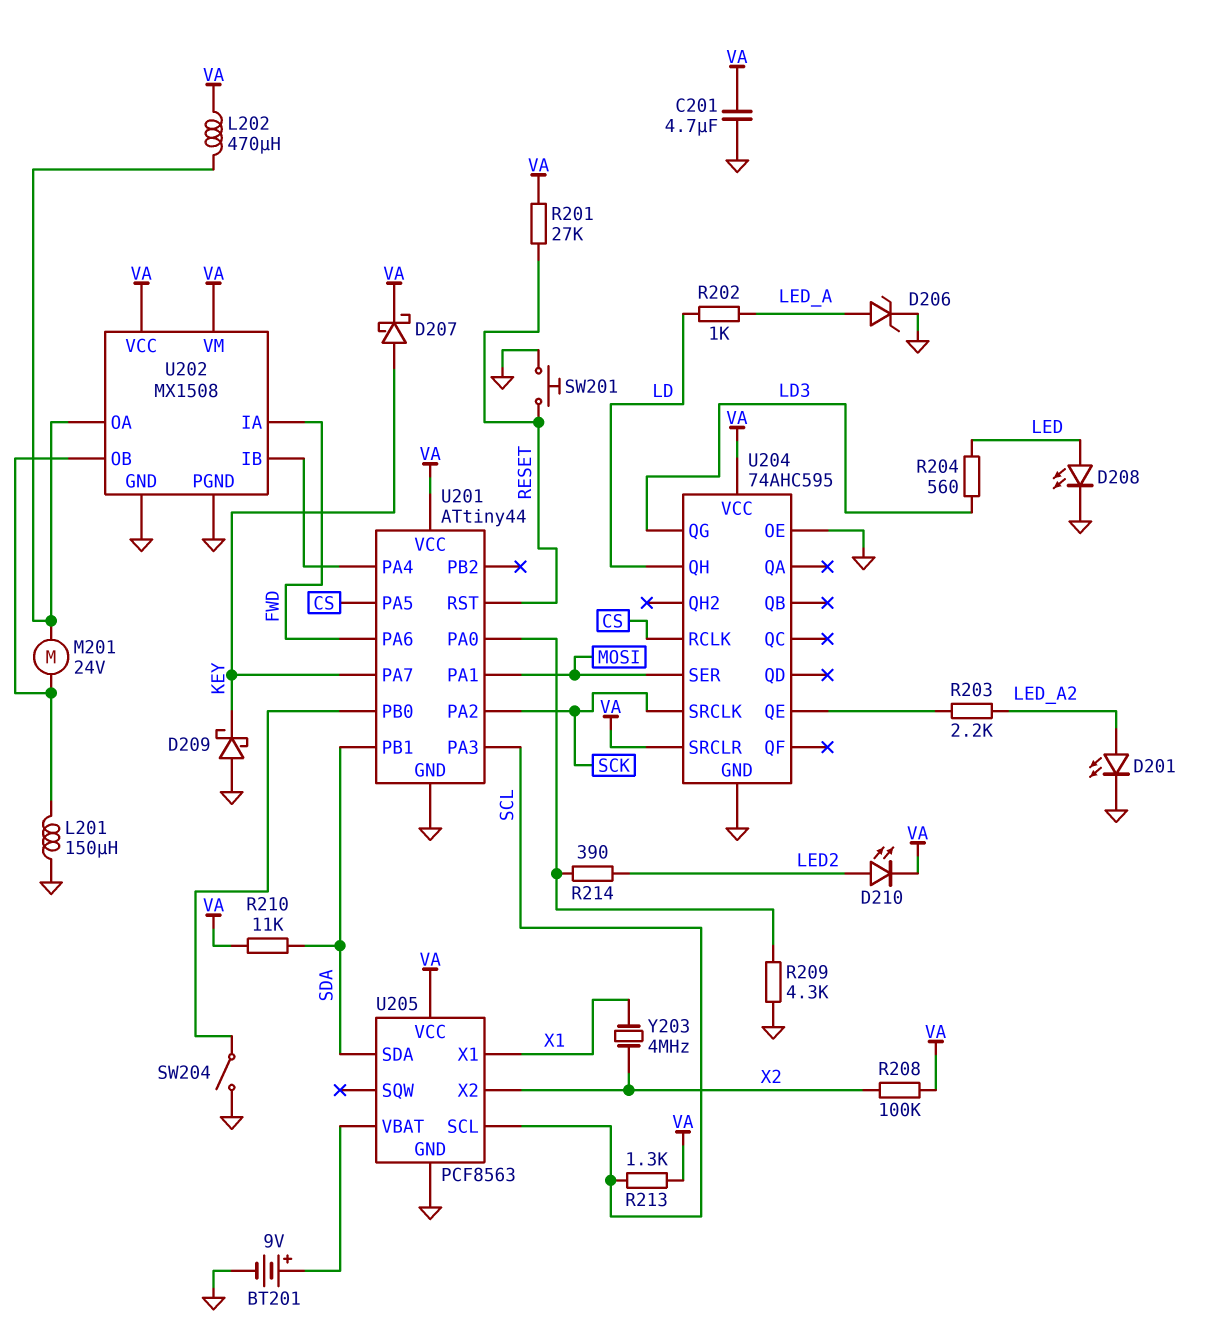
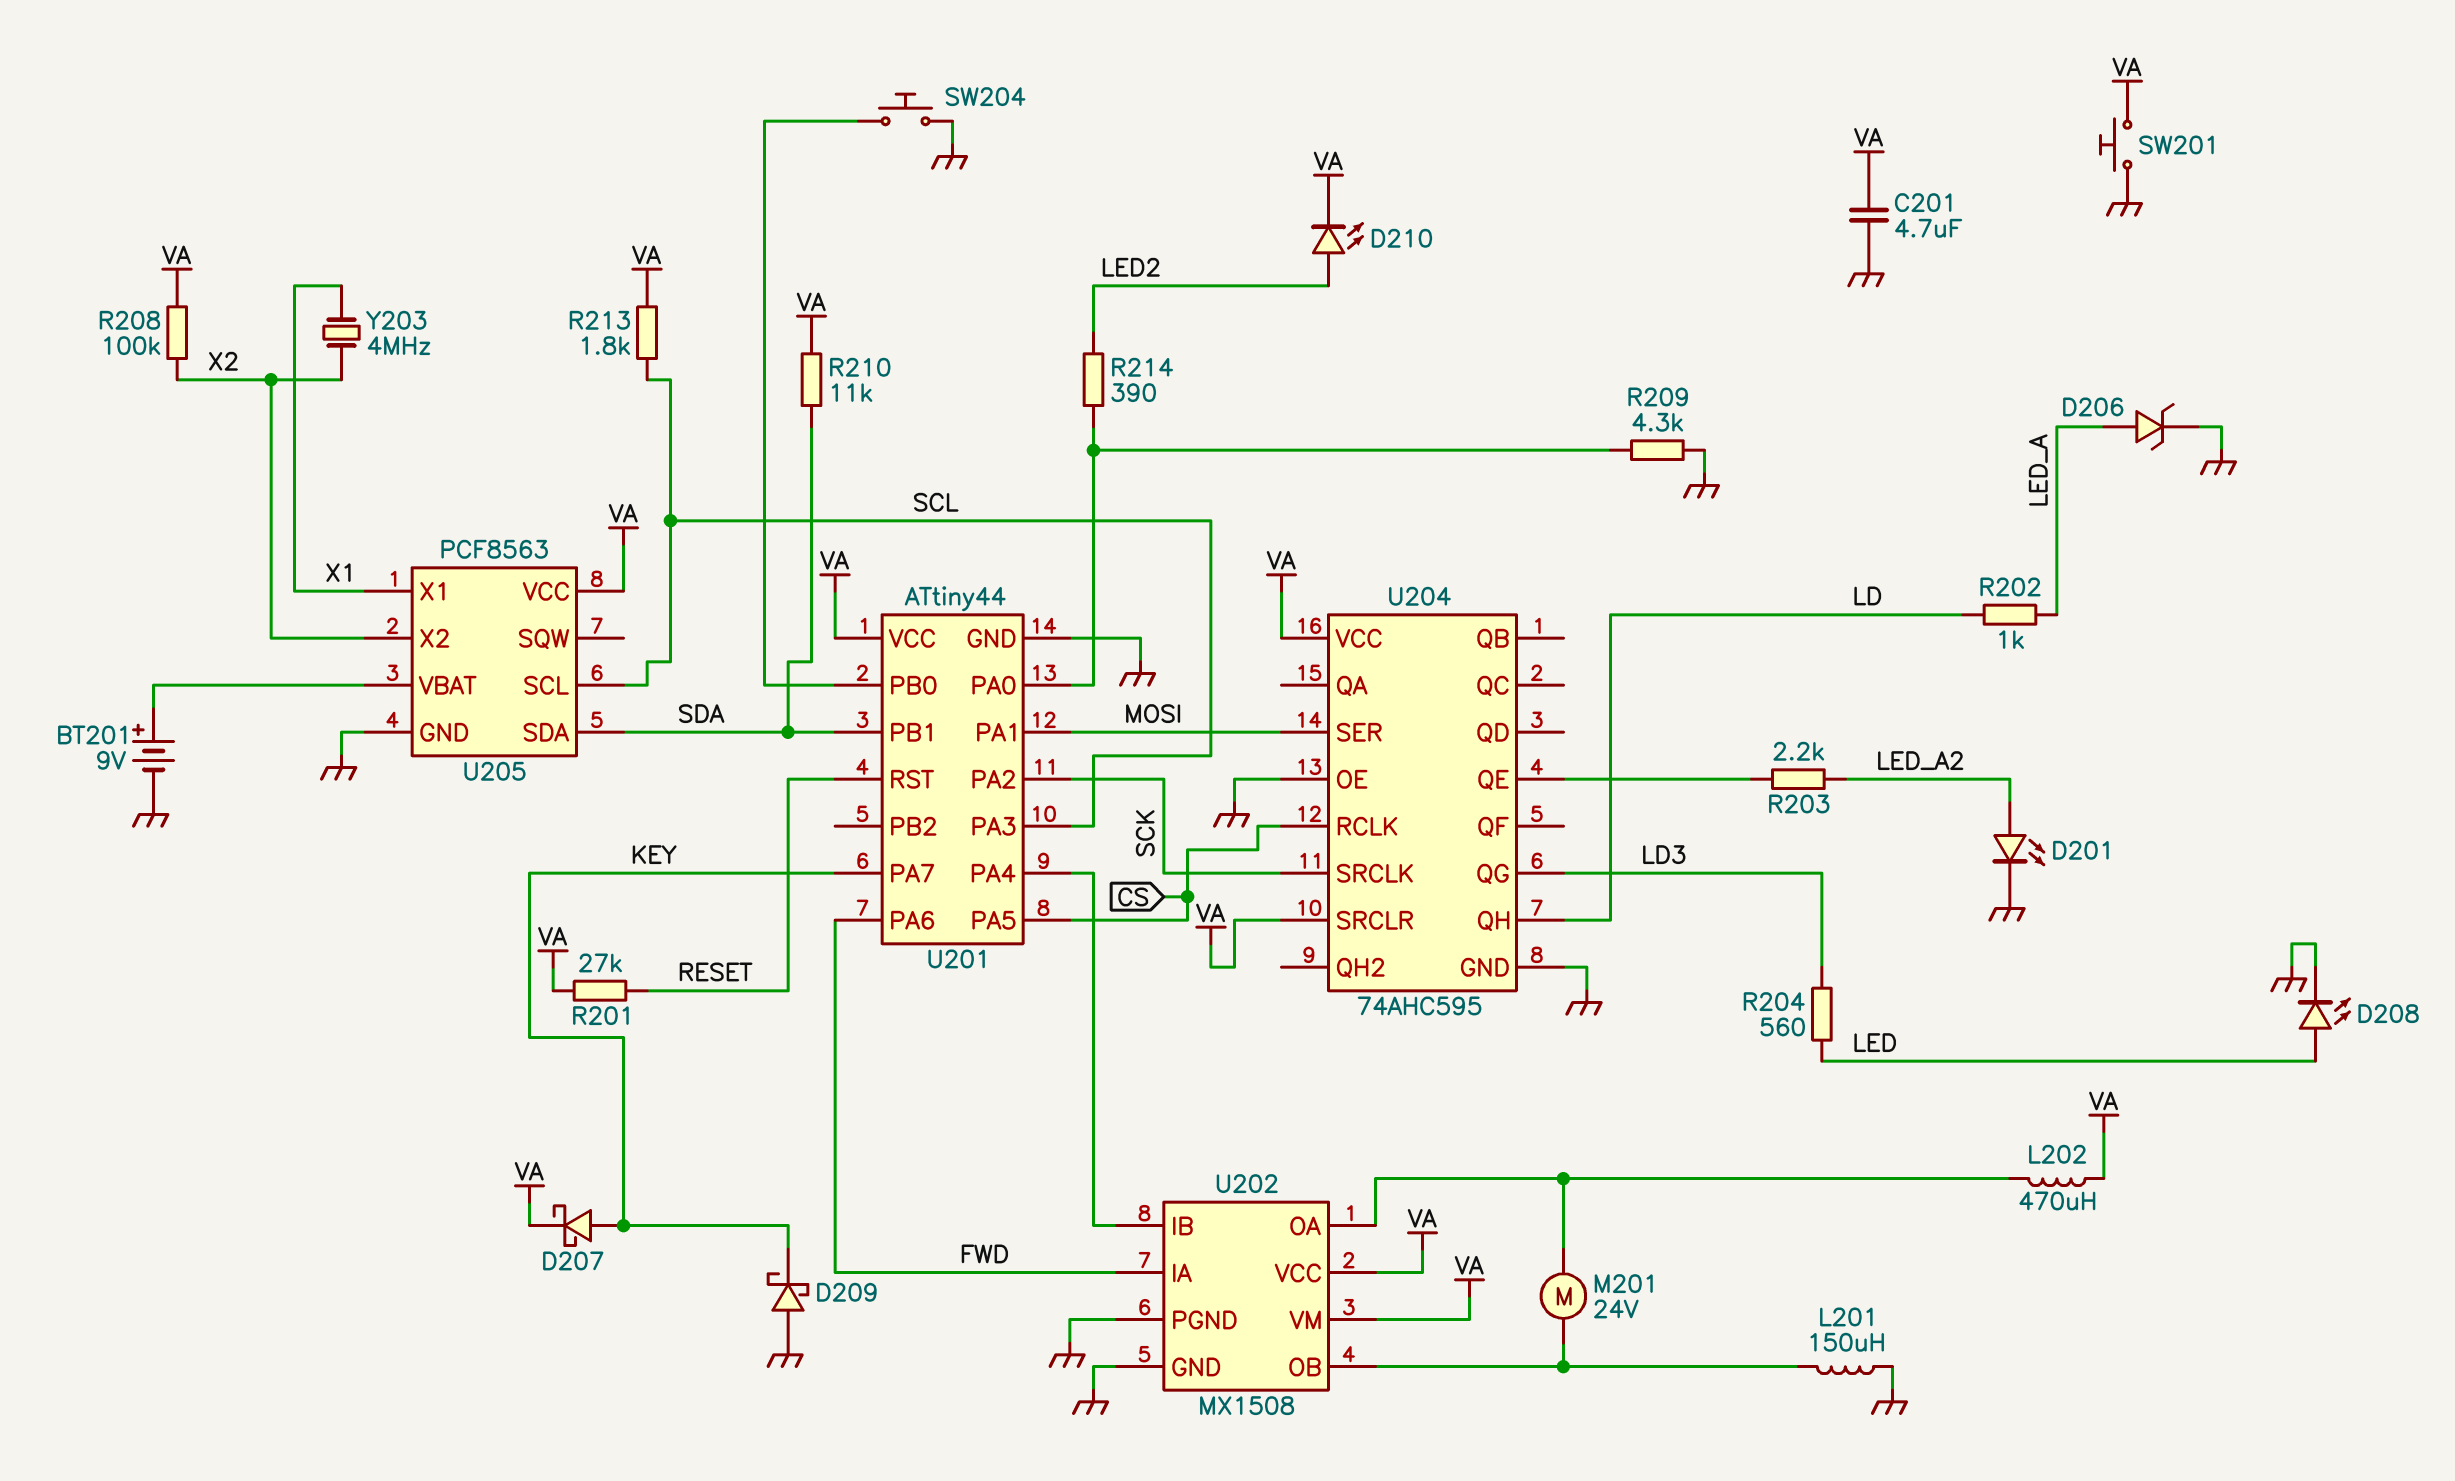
R213: 1.3k (SCL, VA) -> 1.8k (SCL, VA)
SW201: button (GND, RESET) -> button (GND, VA)
SW204: switch (GND, U201/PB0) -> button (GND, U201/PB0)

